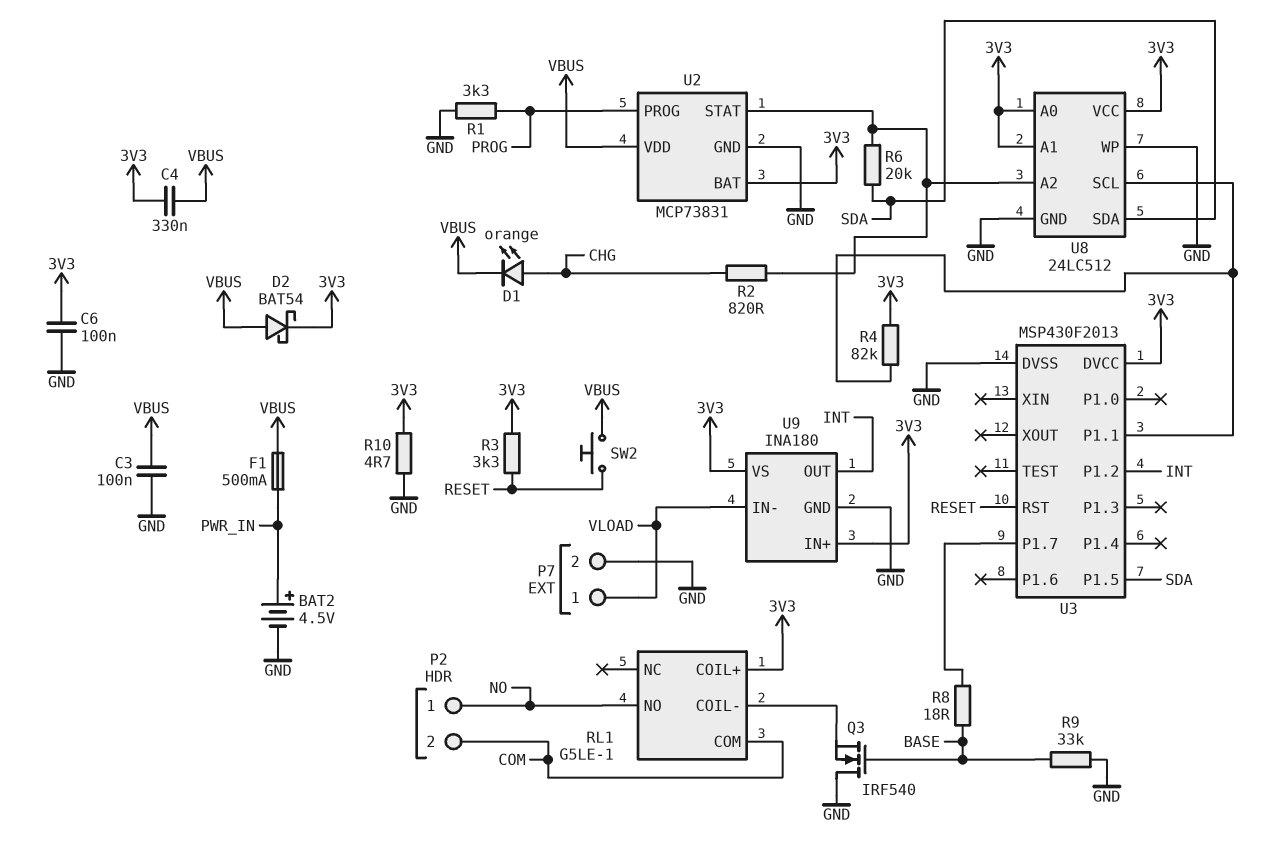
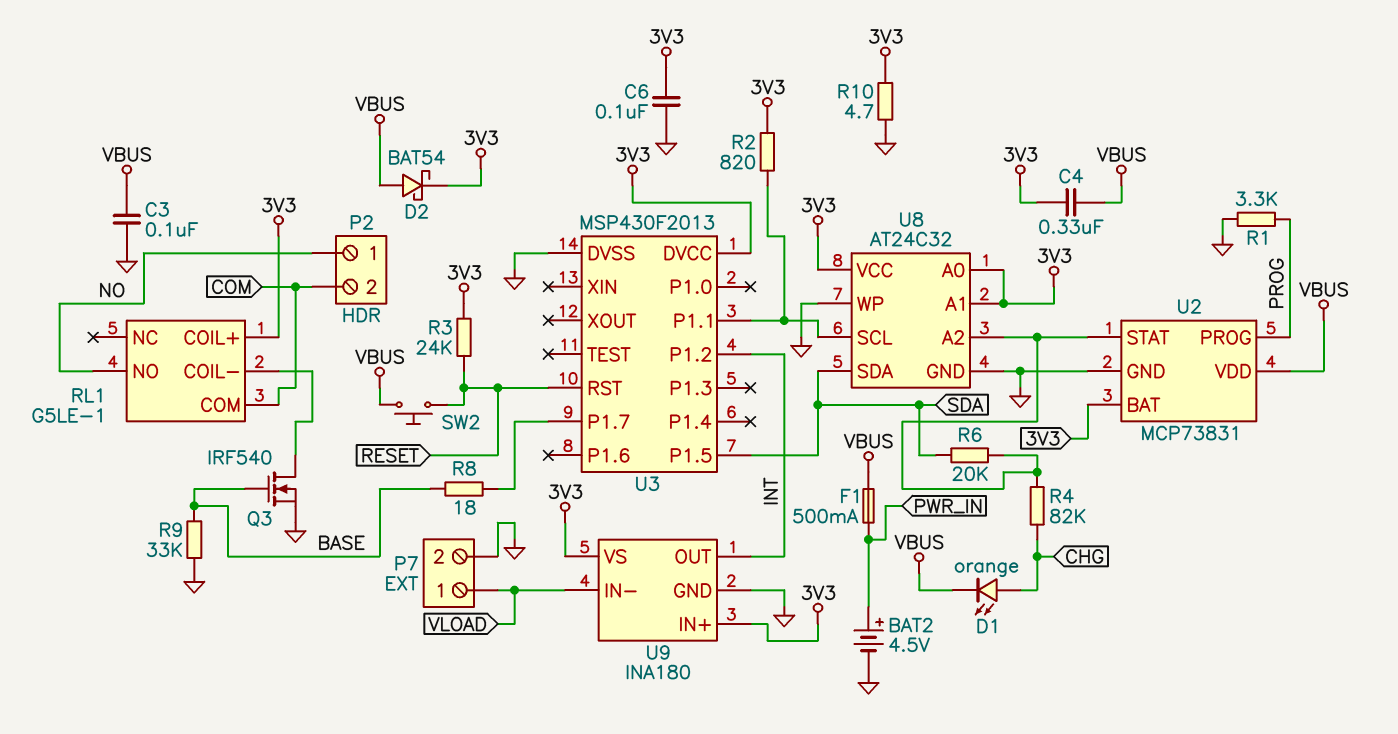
Q3: NMOS IRF540 (G BASE, D GND, S RL1/COIL-) -> NMOS IRF540 (G BASE, D RL1/COIL-, S GND)
R2: 820 (CHG, U2/STAT) -> 820 (3V3, U3/P1.1)
R3: 3.3k (3V3, RESET) -> 24k (3V3, RESET)
R4: 82k (3V3, U3/P1.1) -> 82k (CHG, U2/STAT)
U8: 24LC512 -> AT24C32

